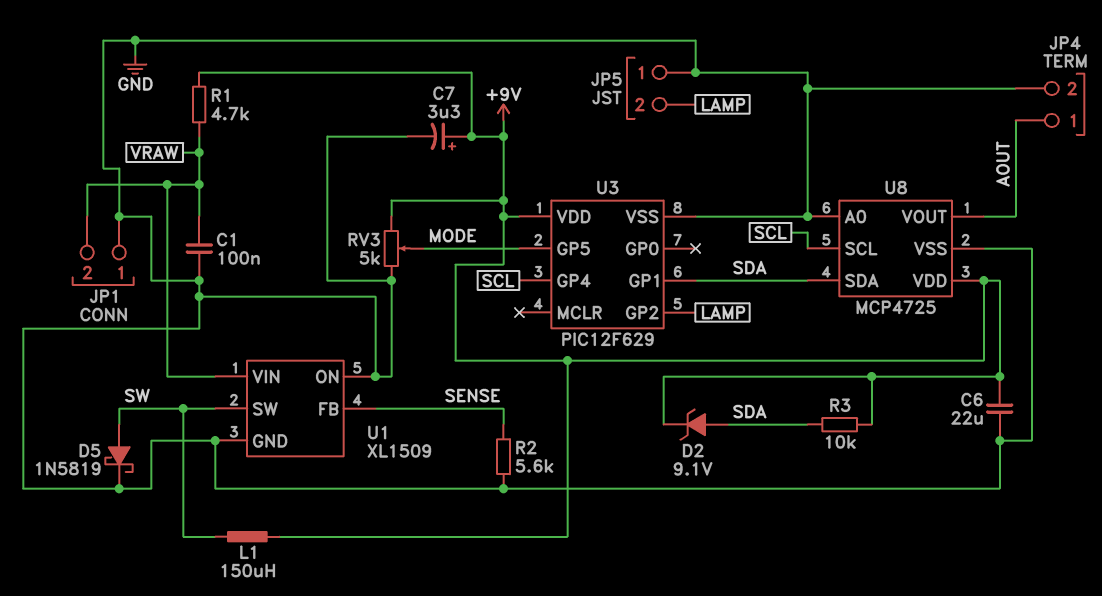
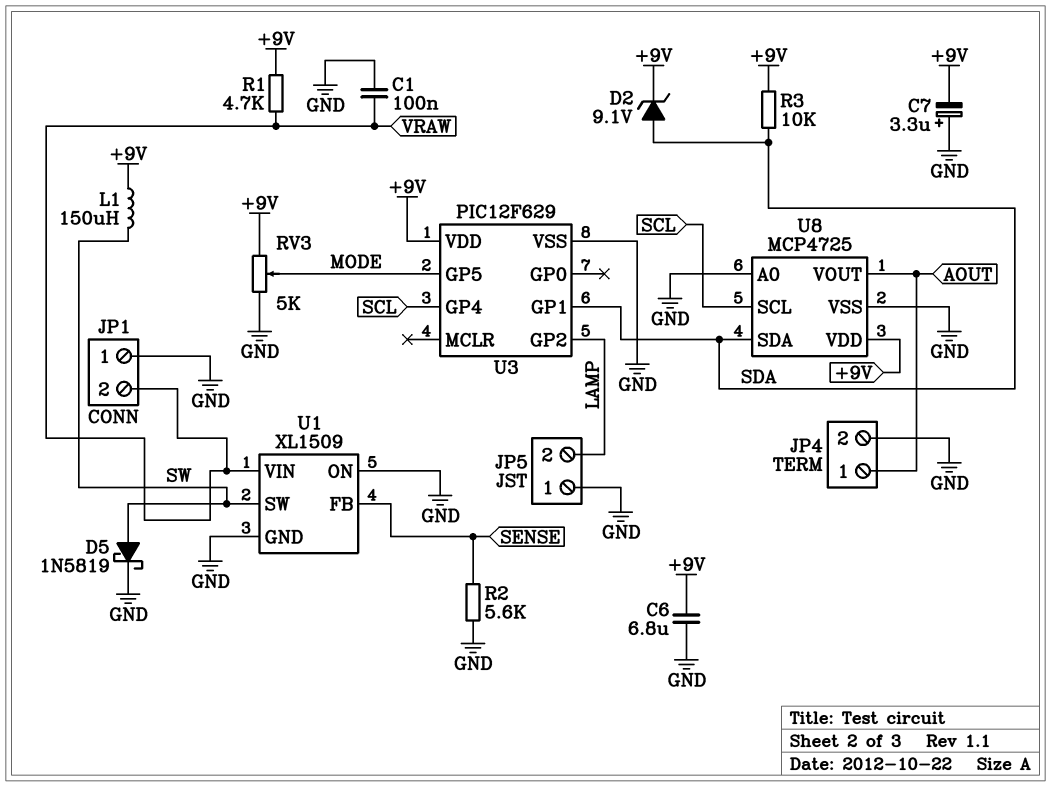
C6: 22uF (+9V, GND) -> 6.8uF (+9V, GND)
C7: 3.3uF (plus +9V, minus GND) -> 3.3uF (plus GND, minus +9V)

